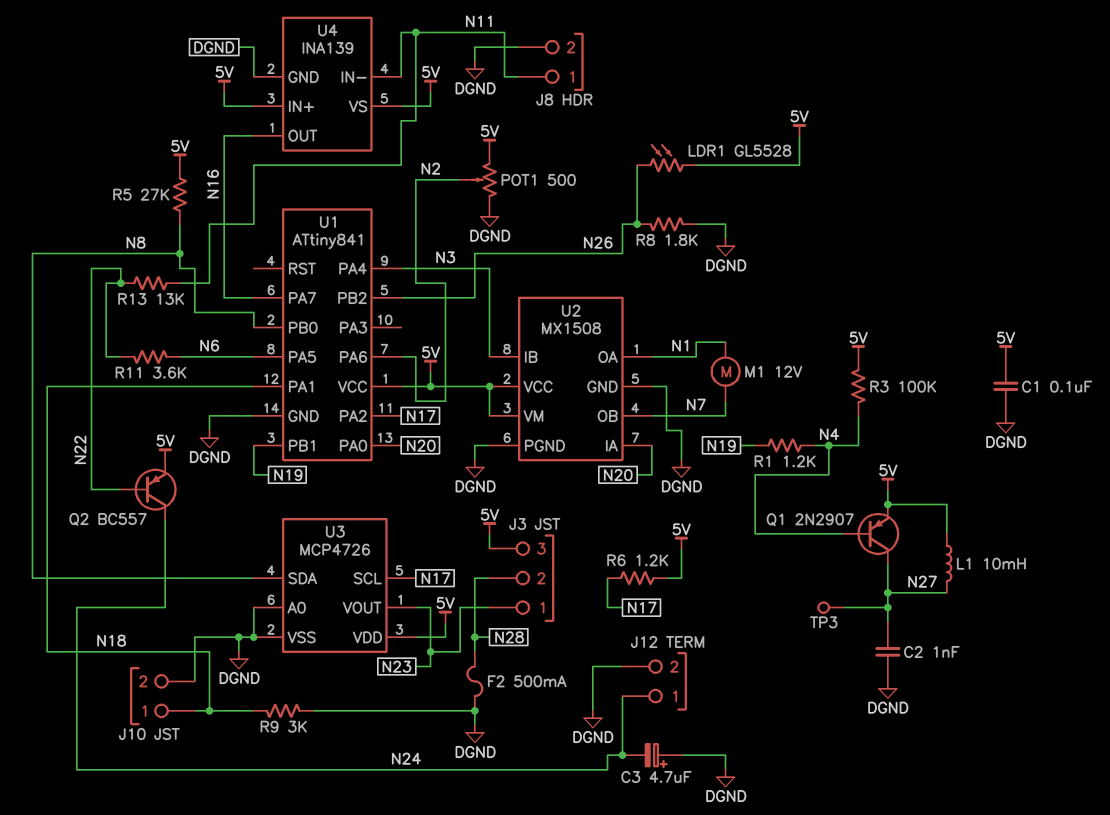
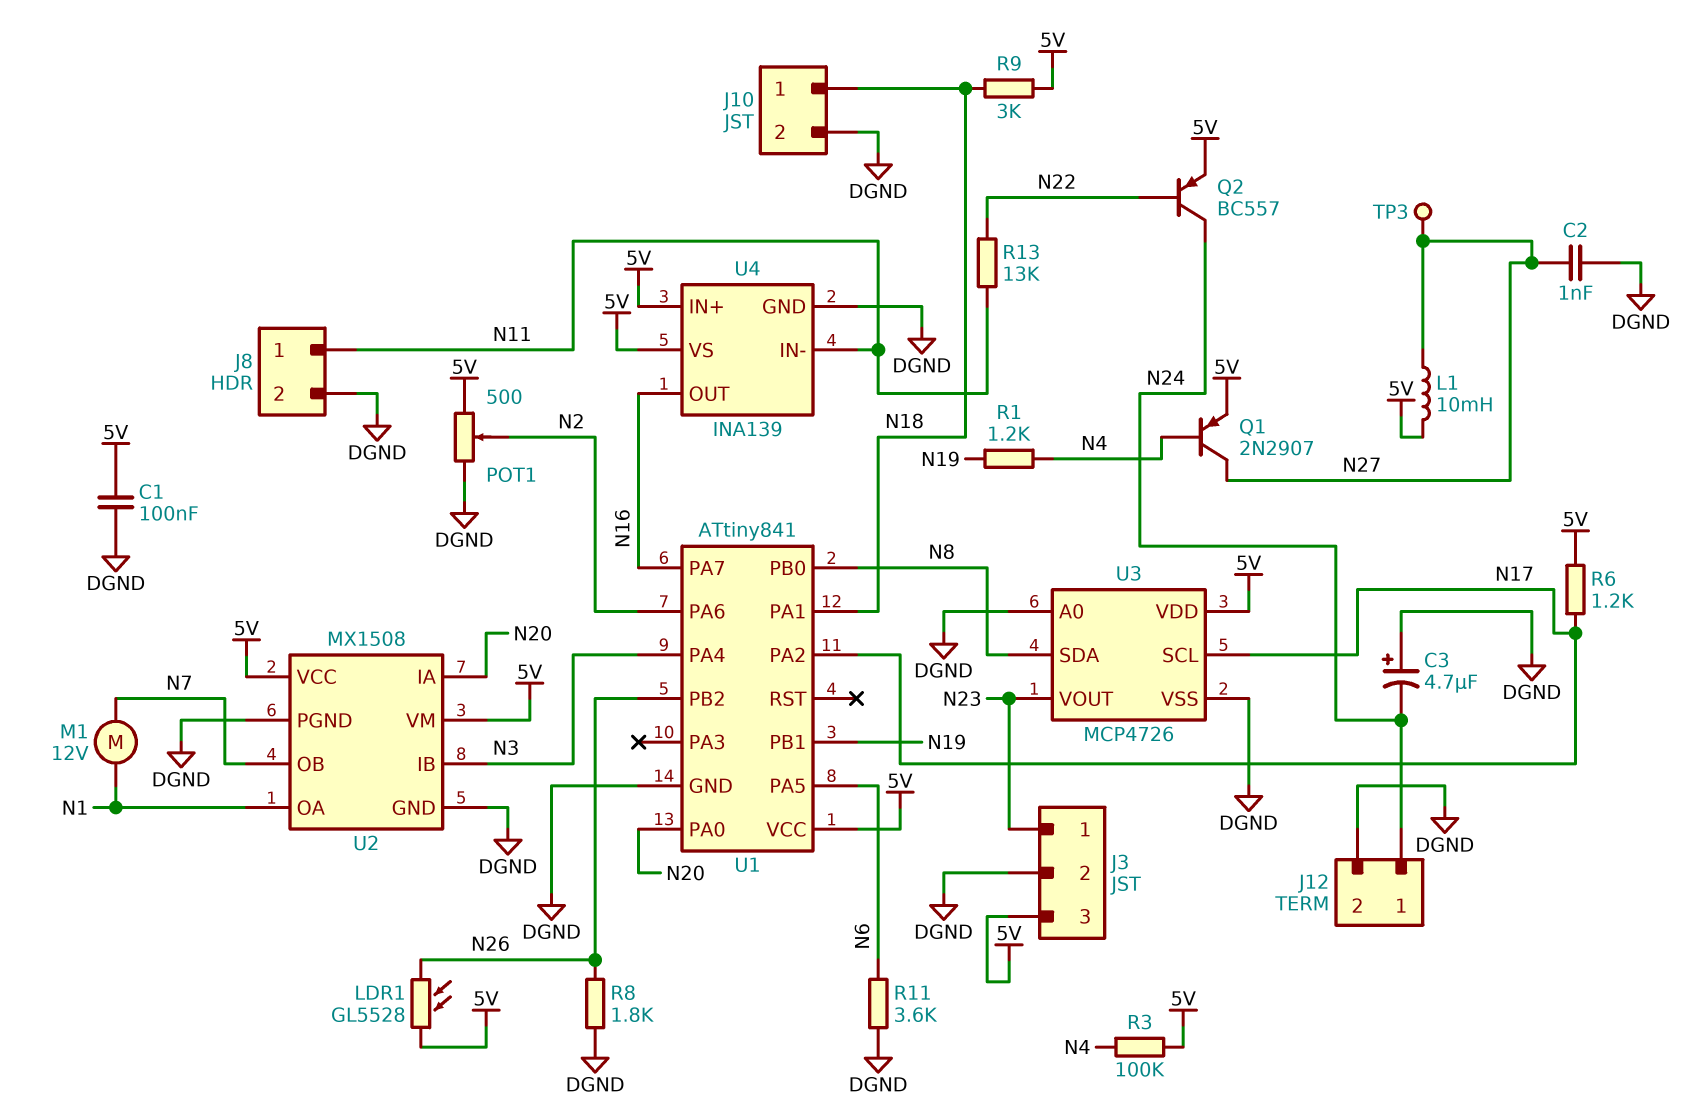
F2: 500mA (DGND, N28) -> none
J3 pin 2: N28 -> DGND
R5: 27k (5V, N8) -> none
R9: 3k (DGND, N18) -> 3k (5V, N18)
R11: 3.6k (N6, N22) -> 3.6k (DGND, N6)

